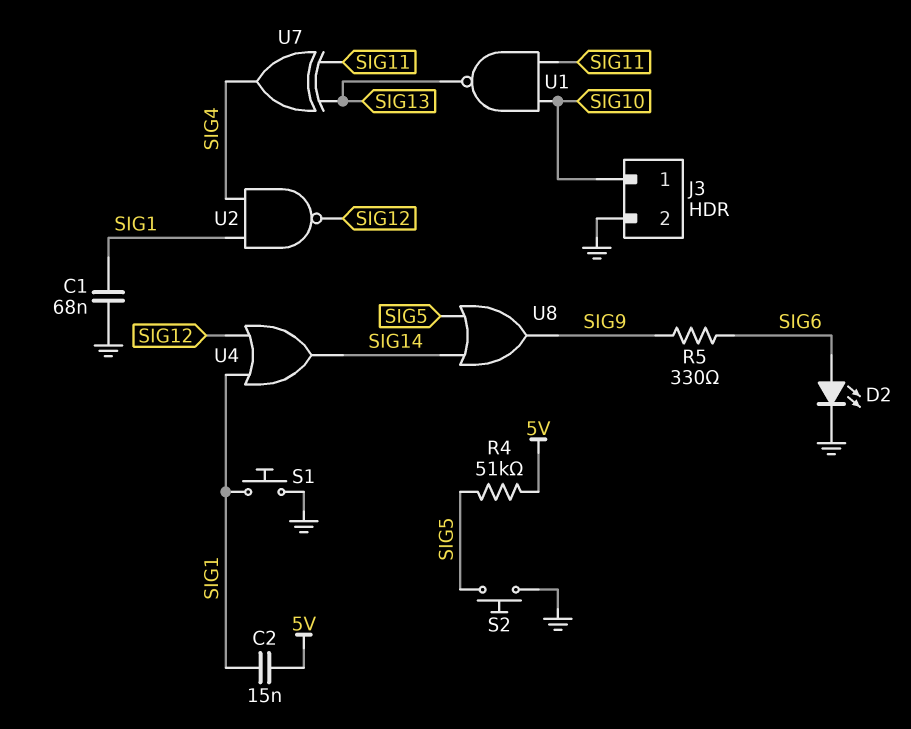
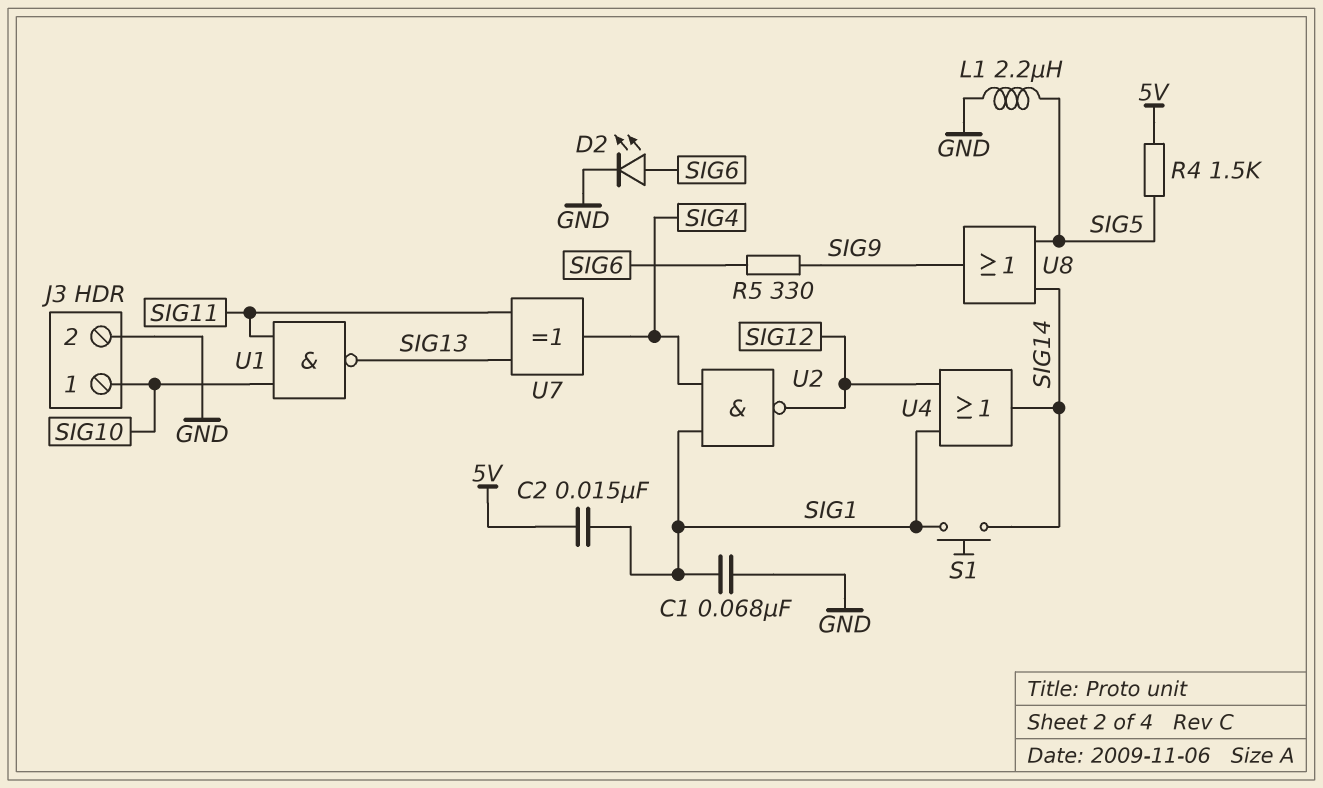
L1: none -> 2.2uH (GND, SIG5)
R4: 51k (5V, SIG5) -> 1.5k (5V, SIG5)
S1: button (GND, SIG1) -> button (SIG1, SIG14)
S2: button (GND, SIG5) -> none

